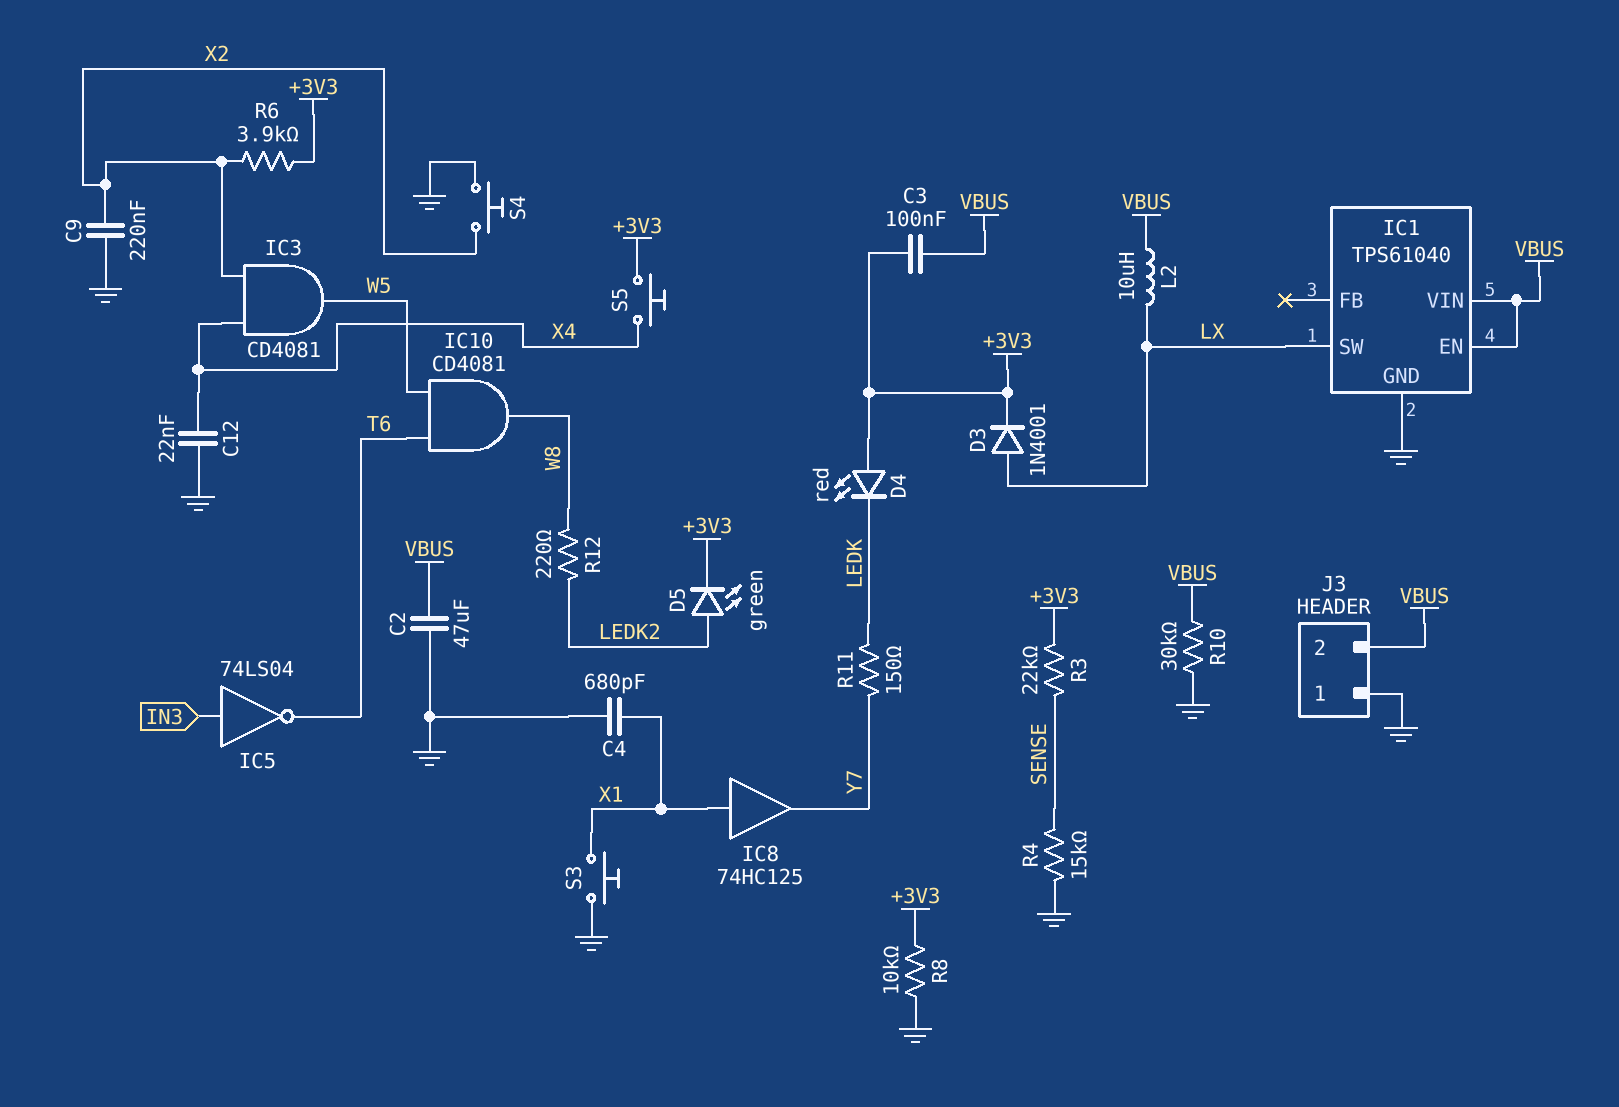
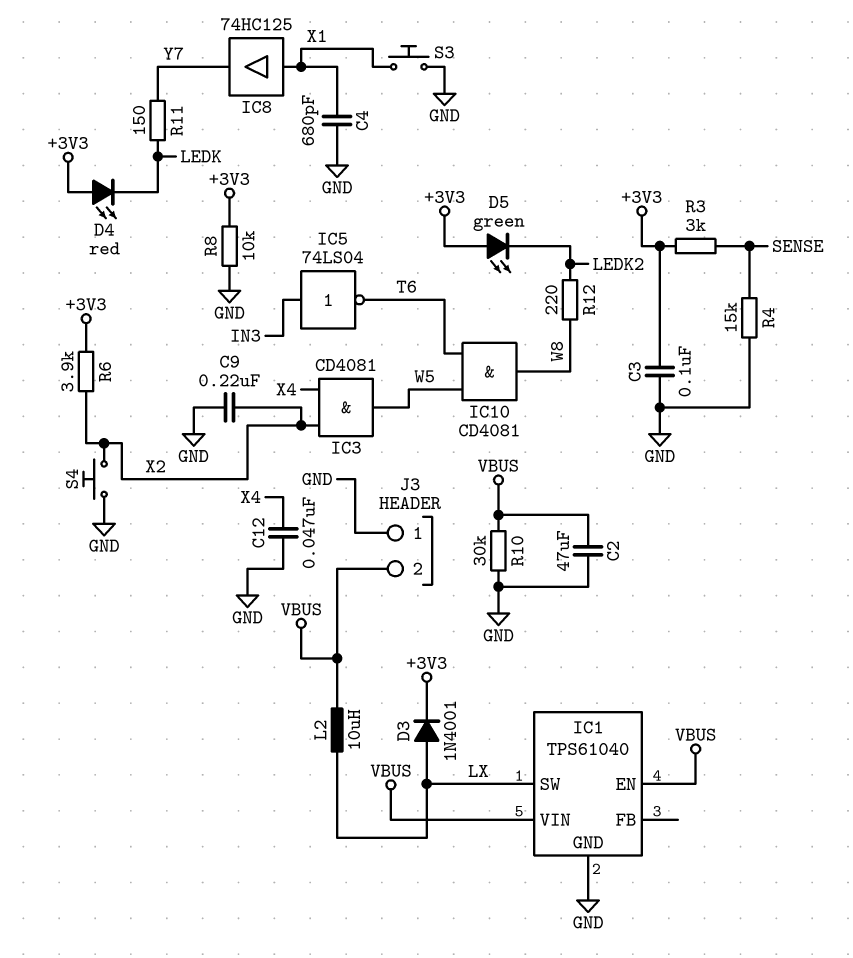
C3: 100nF (+3V3, VBUS) -> 100nF (+3V3, GND)
C12: 22nF (GND, X4) -> 47nF (GND, X4)
D5: LED green (A LEDK2, K +3V3) -> LED green (A +3V3, K LEDK2)
R3: 22k (+3V3, SENSE) -> 3k (+3V3, SENSE)
S5: button (+3V3, X4) -> none

